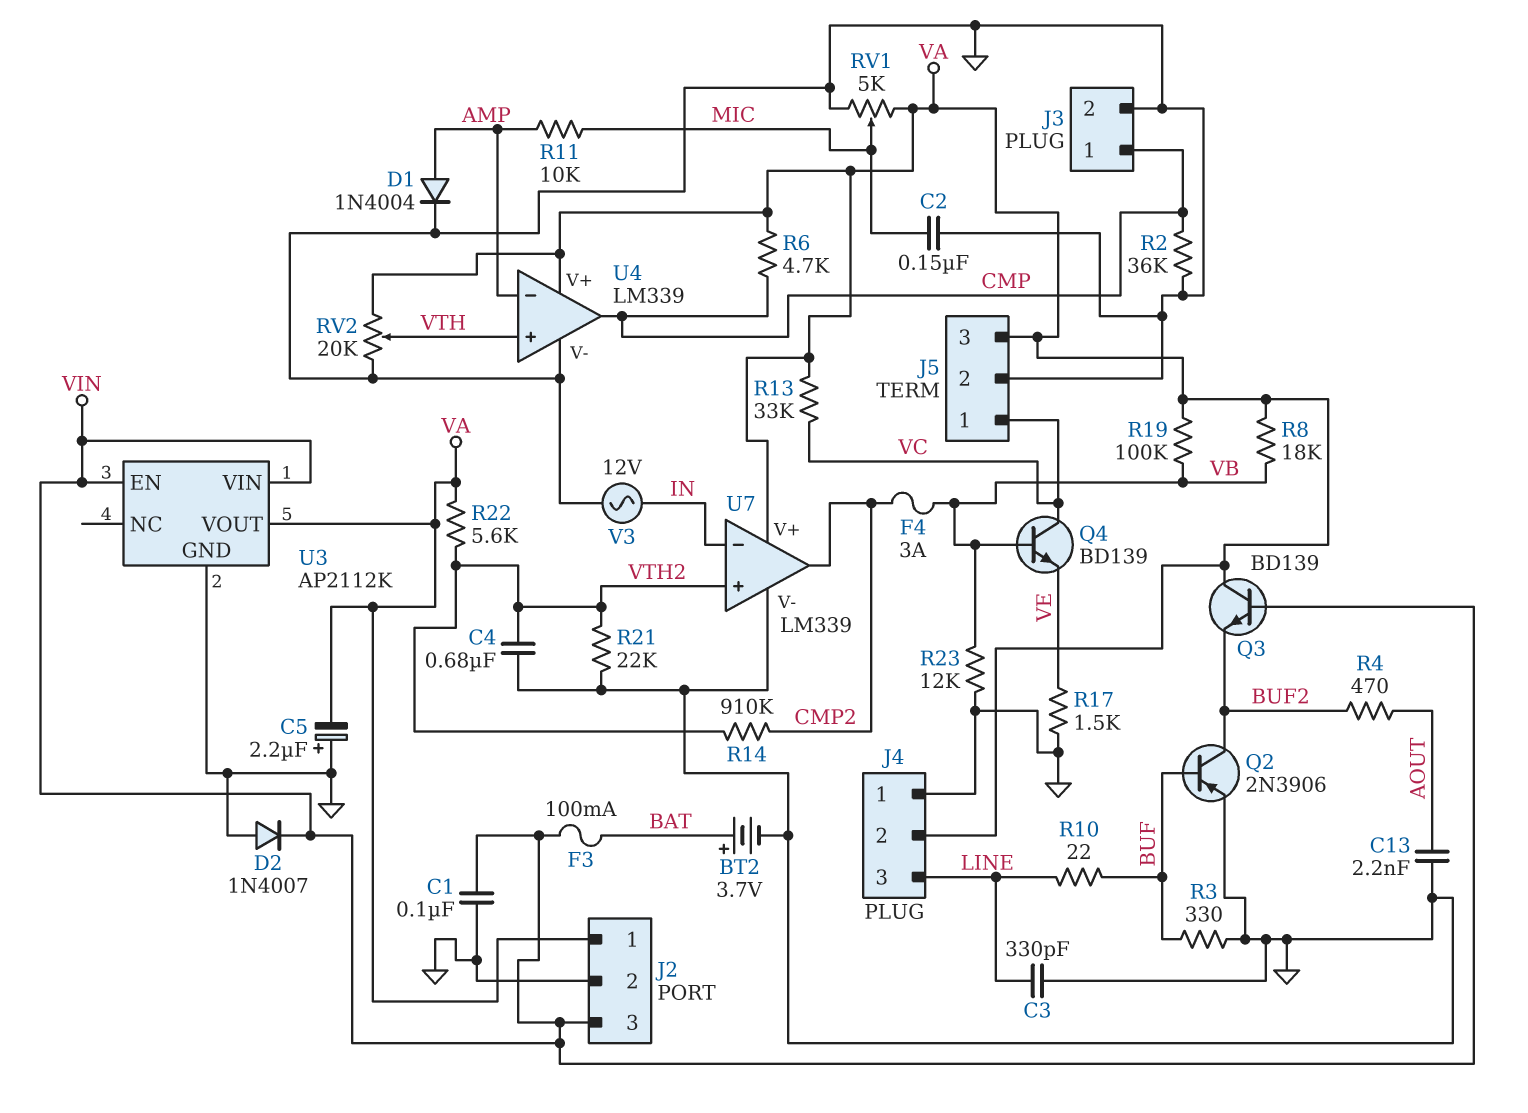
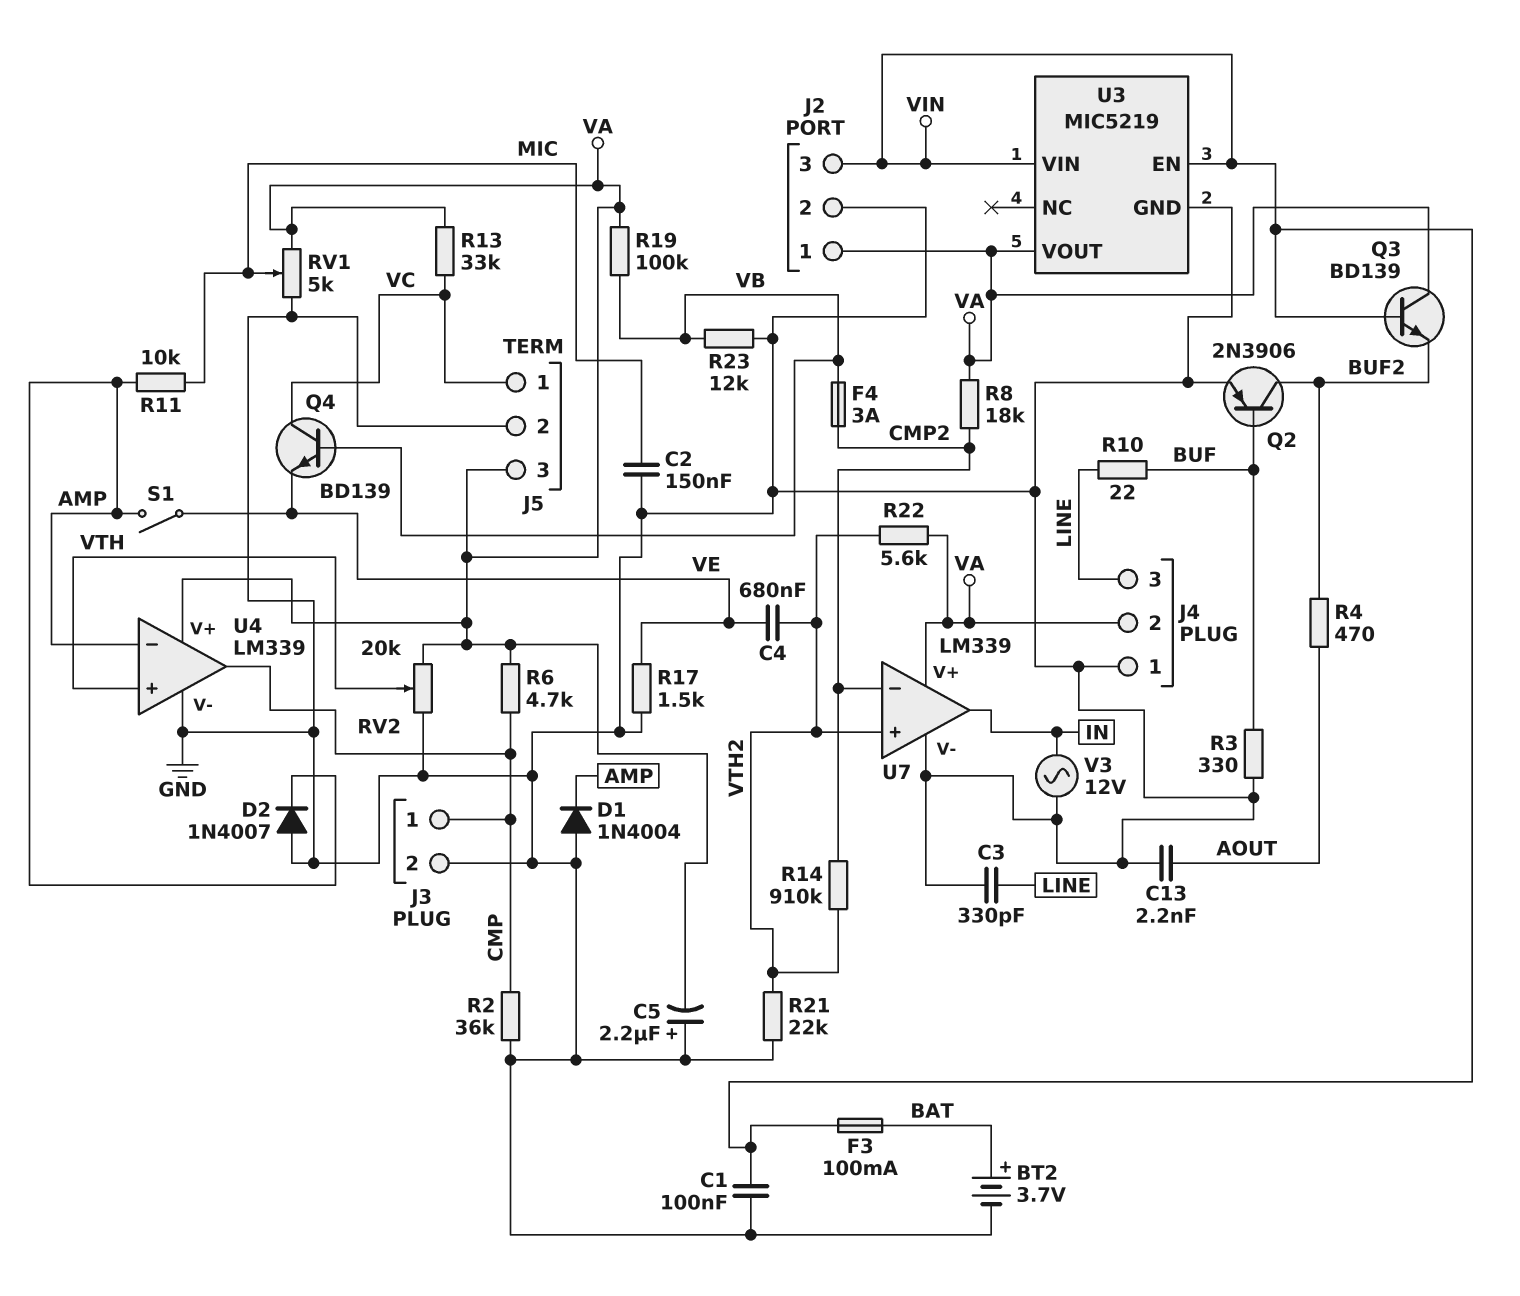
C4: 680nF (GND, VTH2) -> 680nF (VE, VTH2)
D1: diode 1N4004 (A AMP, K GND) -> diode 1N4004 (A GND, K AMP)
D2: diode 1N4007 (A GND, K VIN) -> diode 1N4007 (A GND, K AMP)
R8: 18k (VA, VB) -> 18k (CMP2, VA)
S1: none -> switch (AMP, VE)
U3: AP2112K -> MIC5219
U7 pin in-: IN -> CMP2
U7 pin out: CMP2 -> IN

